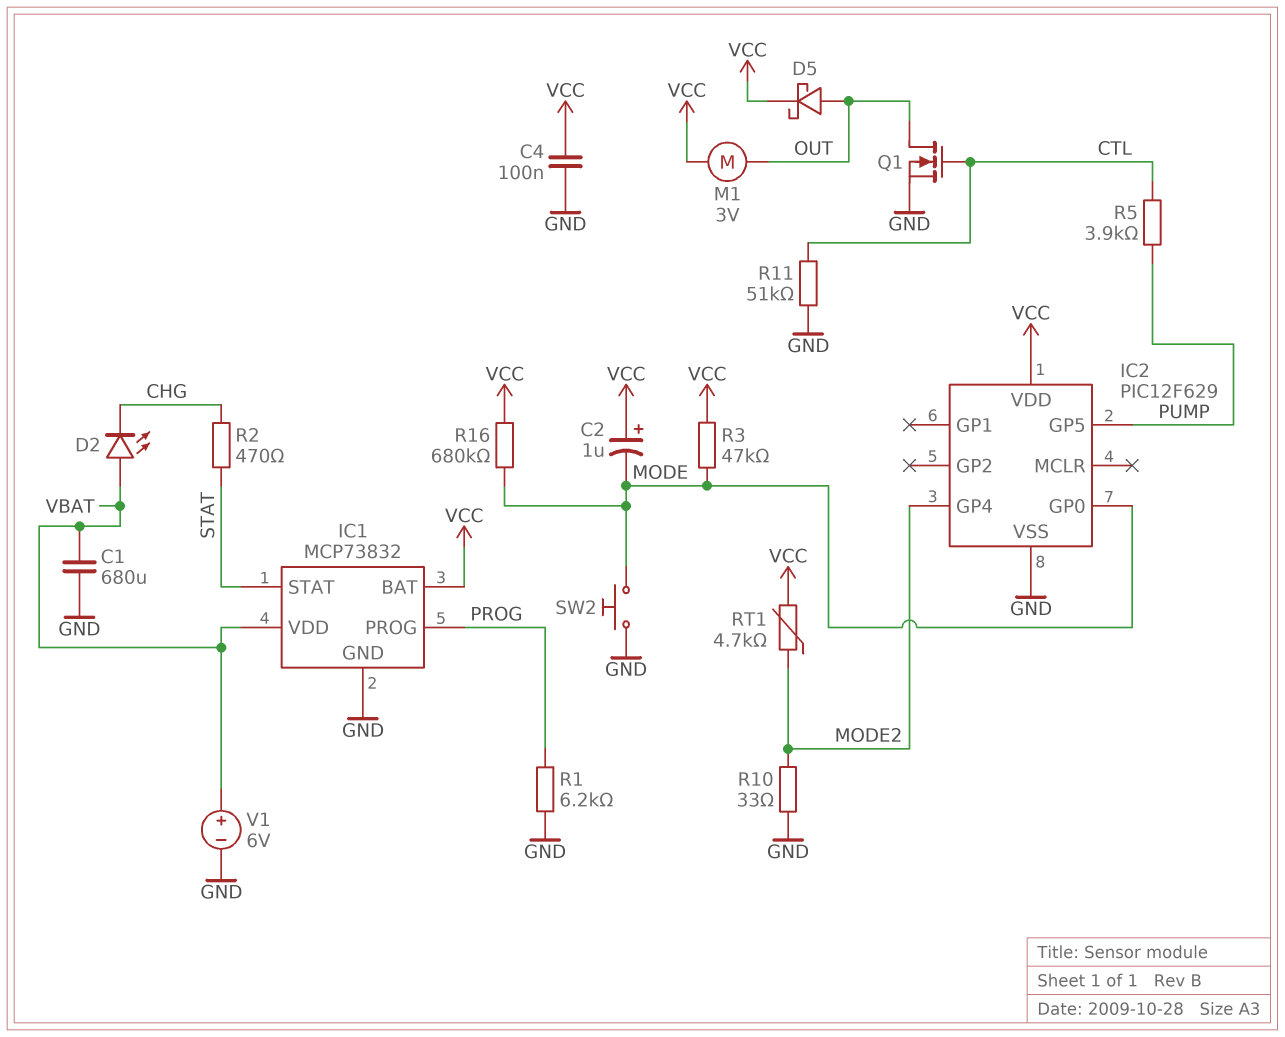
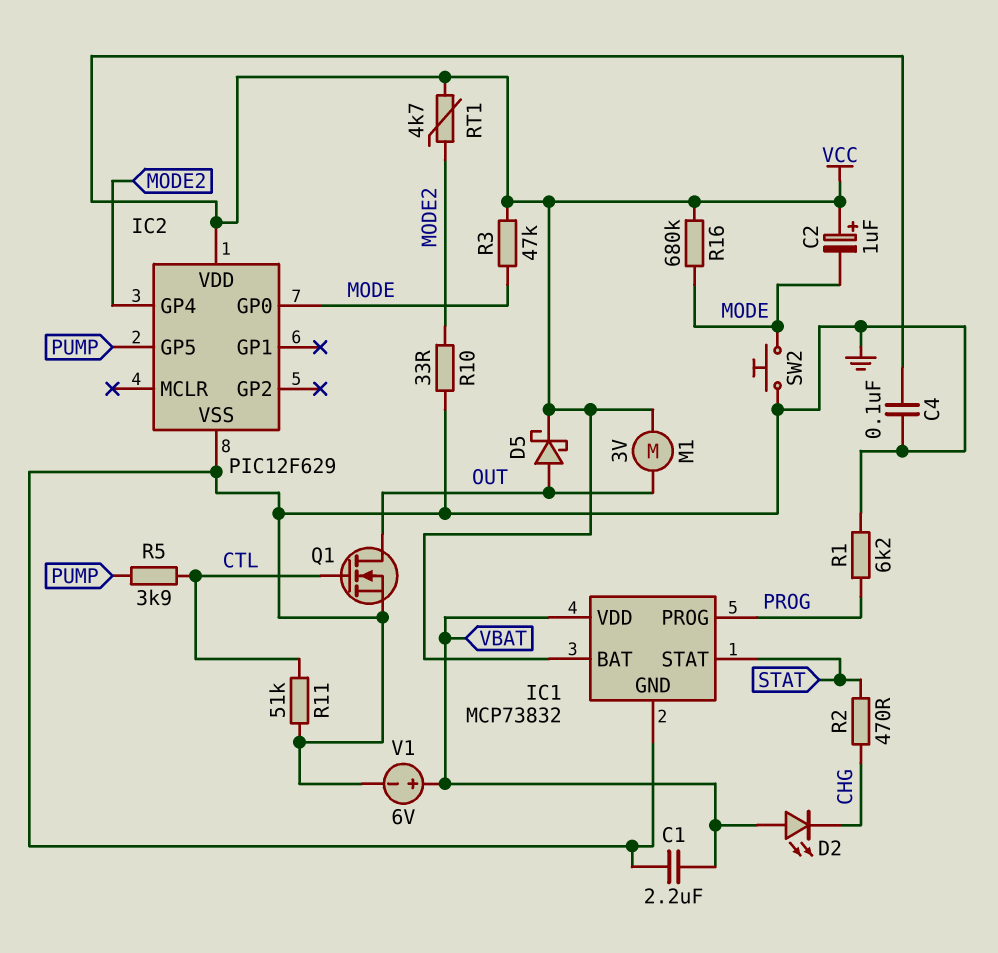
C1: 680uF (GND, VBAT) -> 2.2uF (GND, VBAT)

